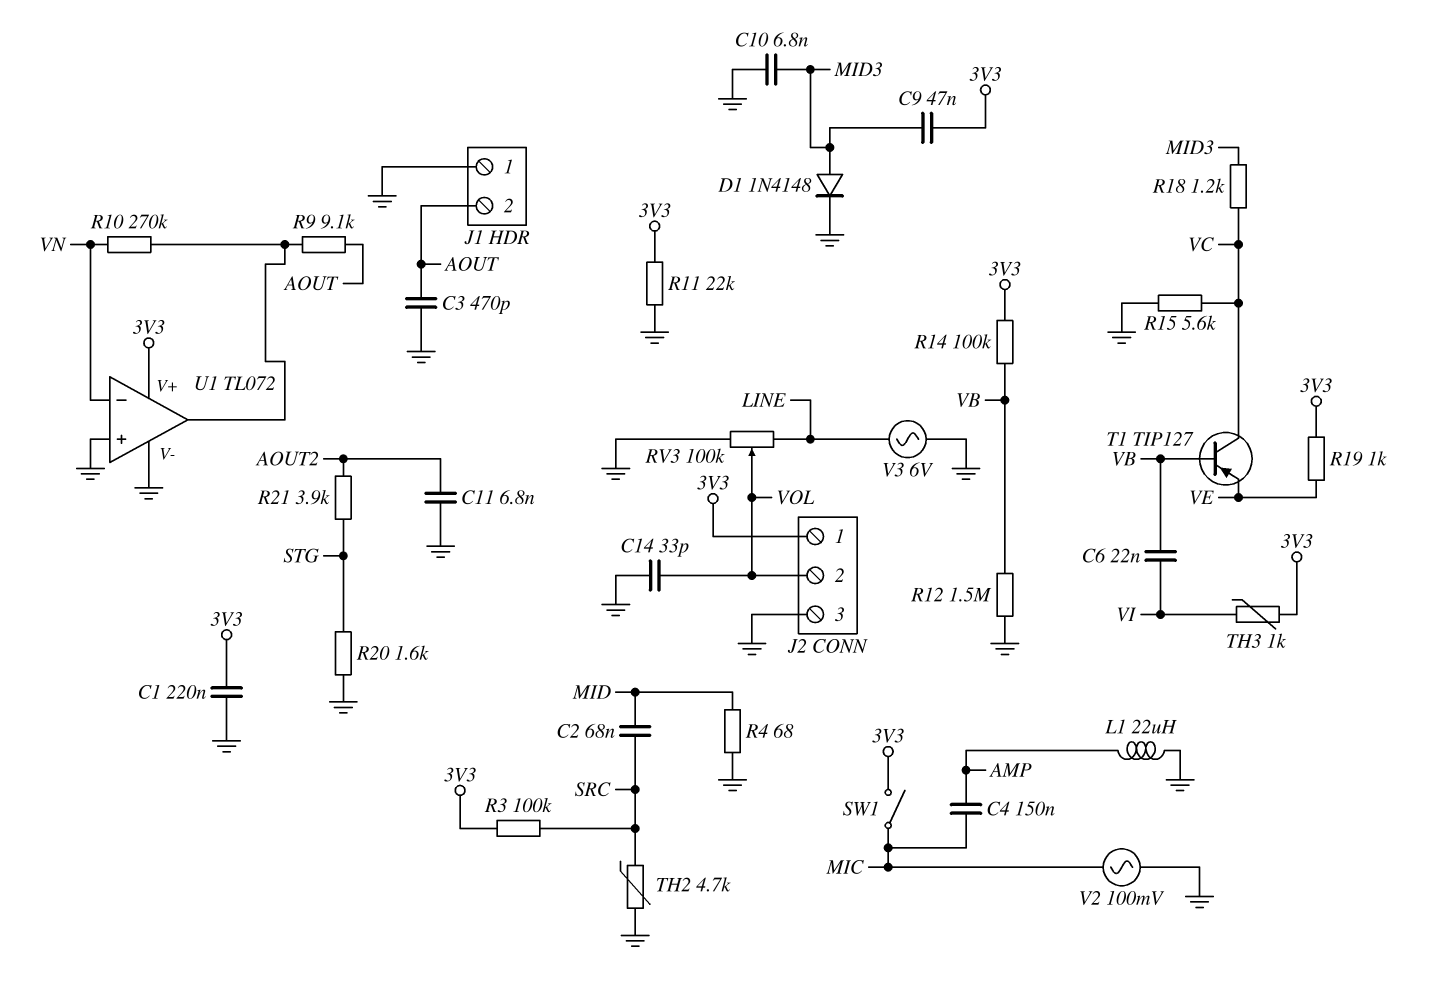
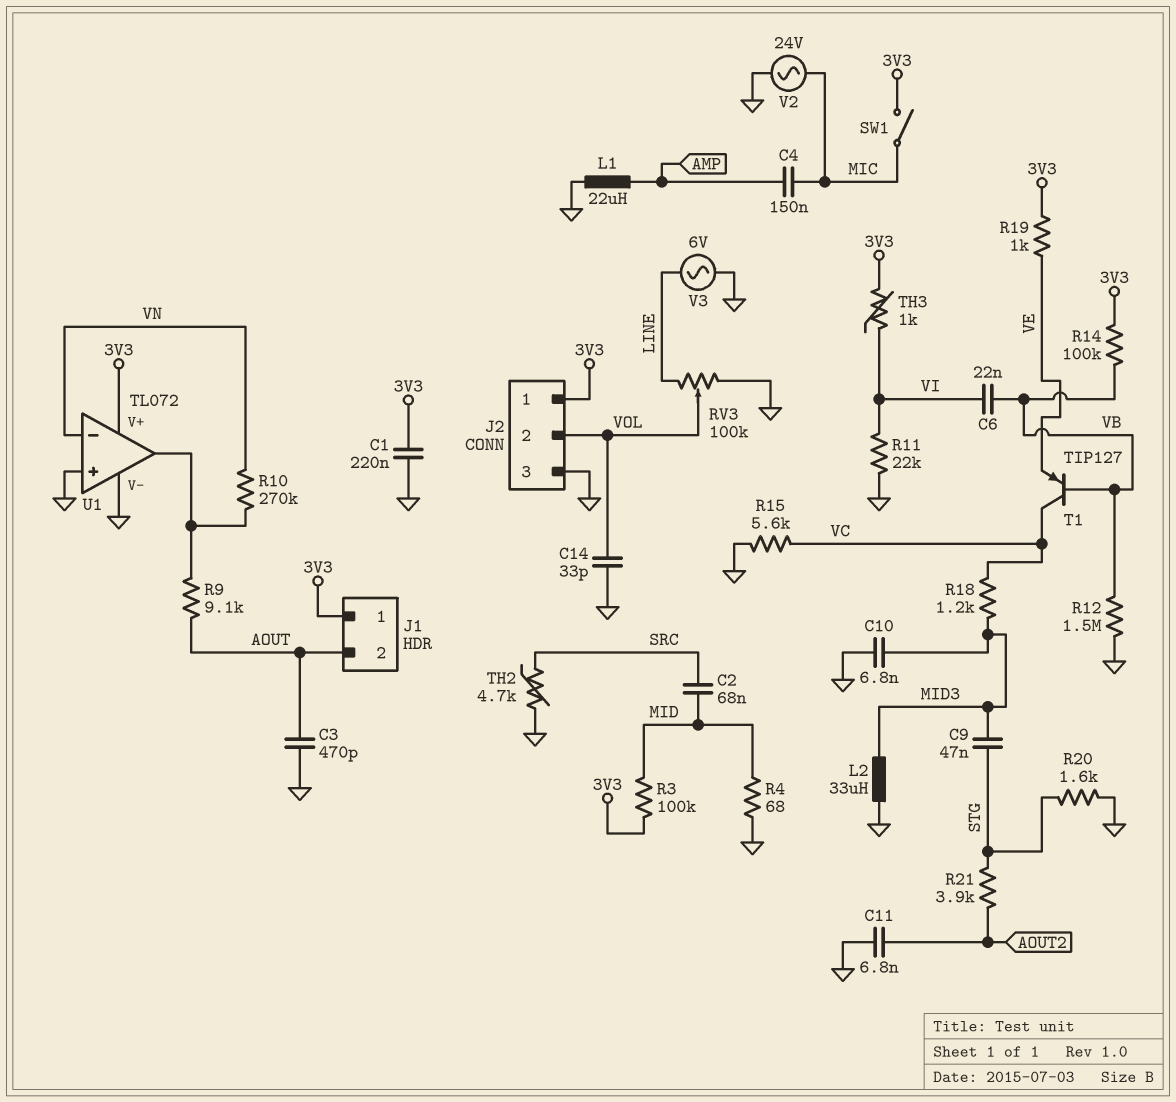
C9: 47nF (3V3, MID3) -> 47nF (MID3, STG)
D1: diode 1N4148 (A MID3, K GND) -> none
J1 pin 1: GND -> 3V3
L2: none -> 33uH (GND, MID3)
R3: 100k (3V3, SRC) -> 100k (3V3, MID)
R11: 22k (3V3, GND) -> 22k (GND, VI)
V2: AC 100mV (GND, MIC) -> AC 24V (GND, MIC)

